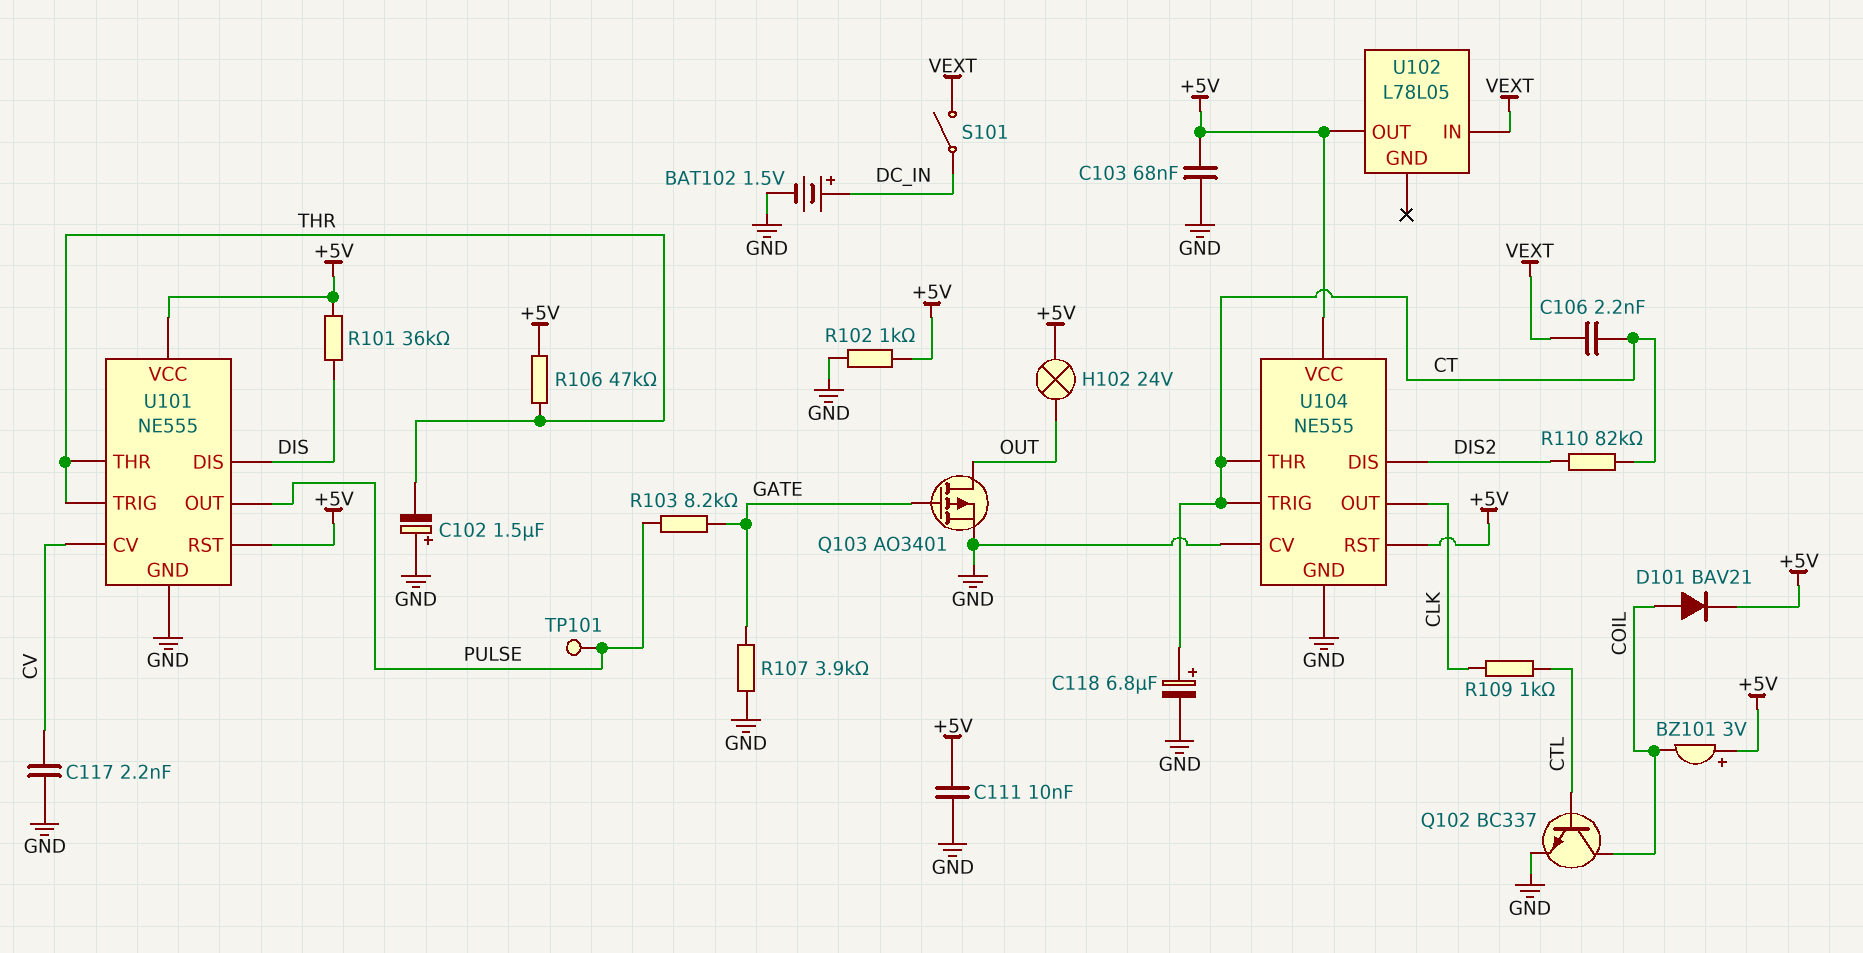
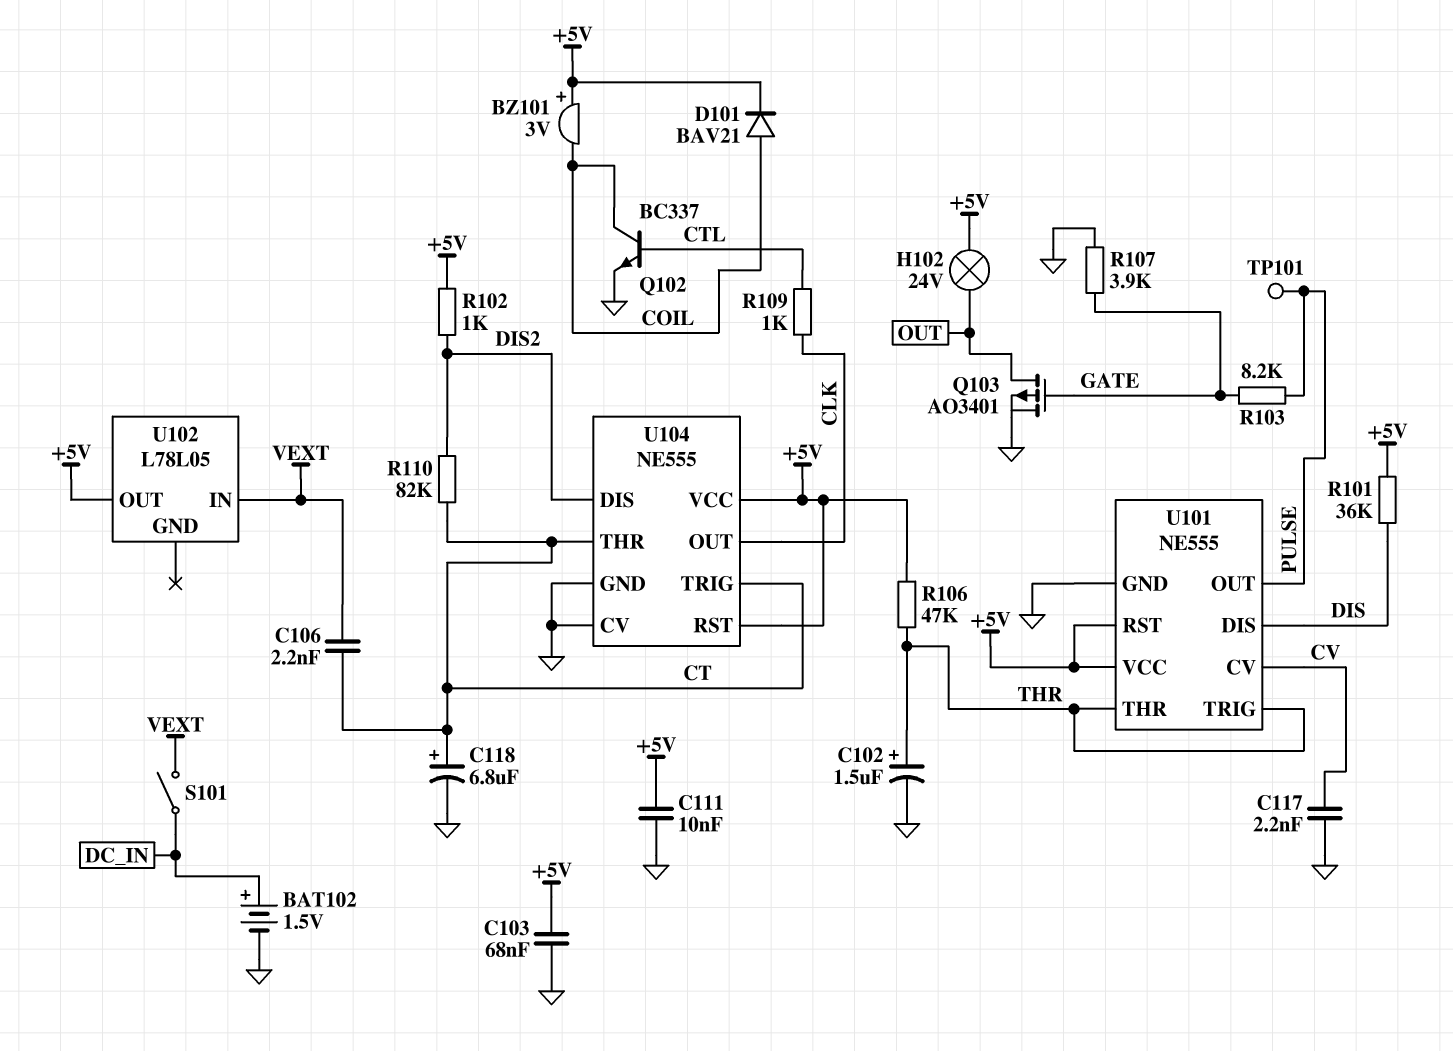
C102: 1.5uF (plus GND, minus THR) -> 1.5uF (plus THR, minus GND)
R102: 1k (+5V, GND) -> 1k (+5V, DIS2)

